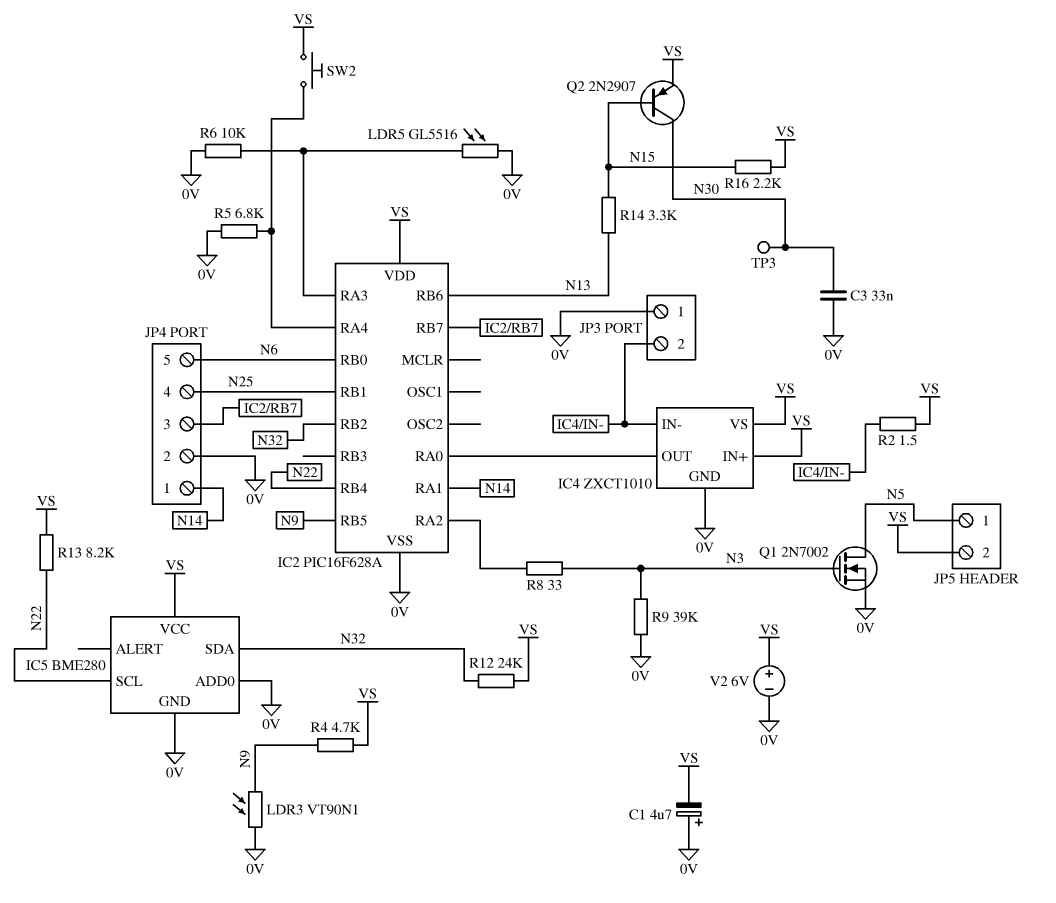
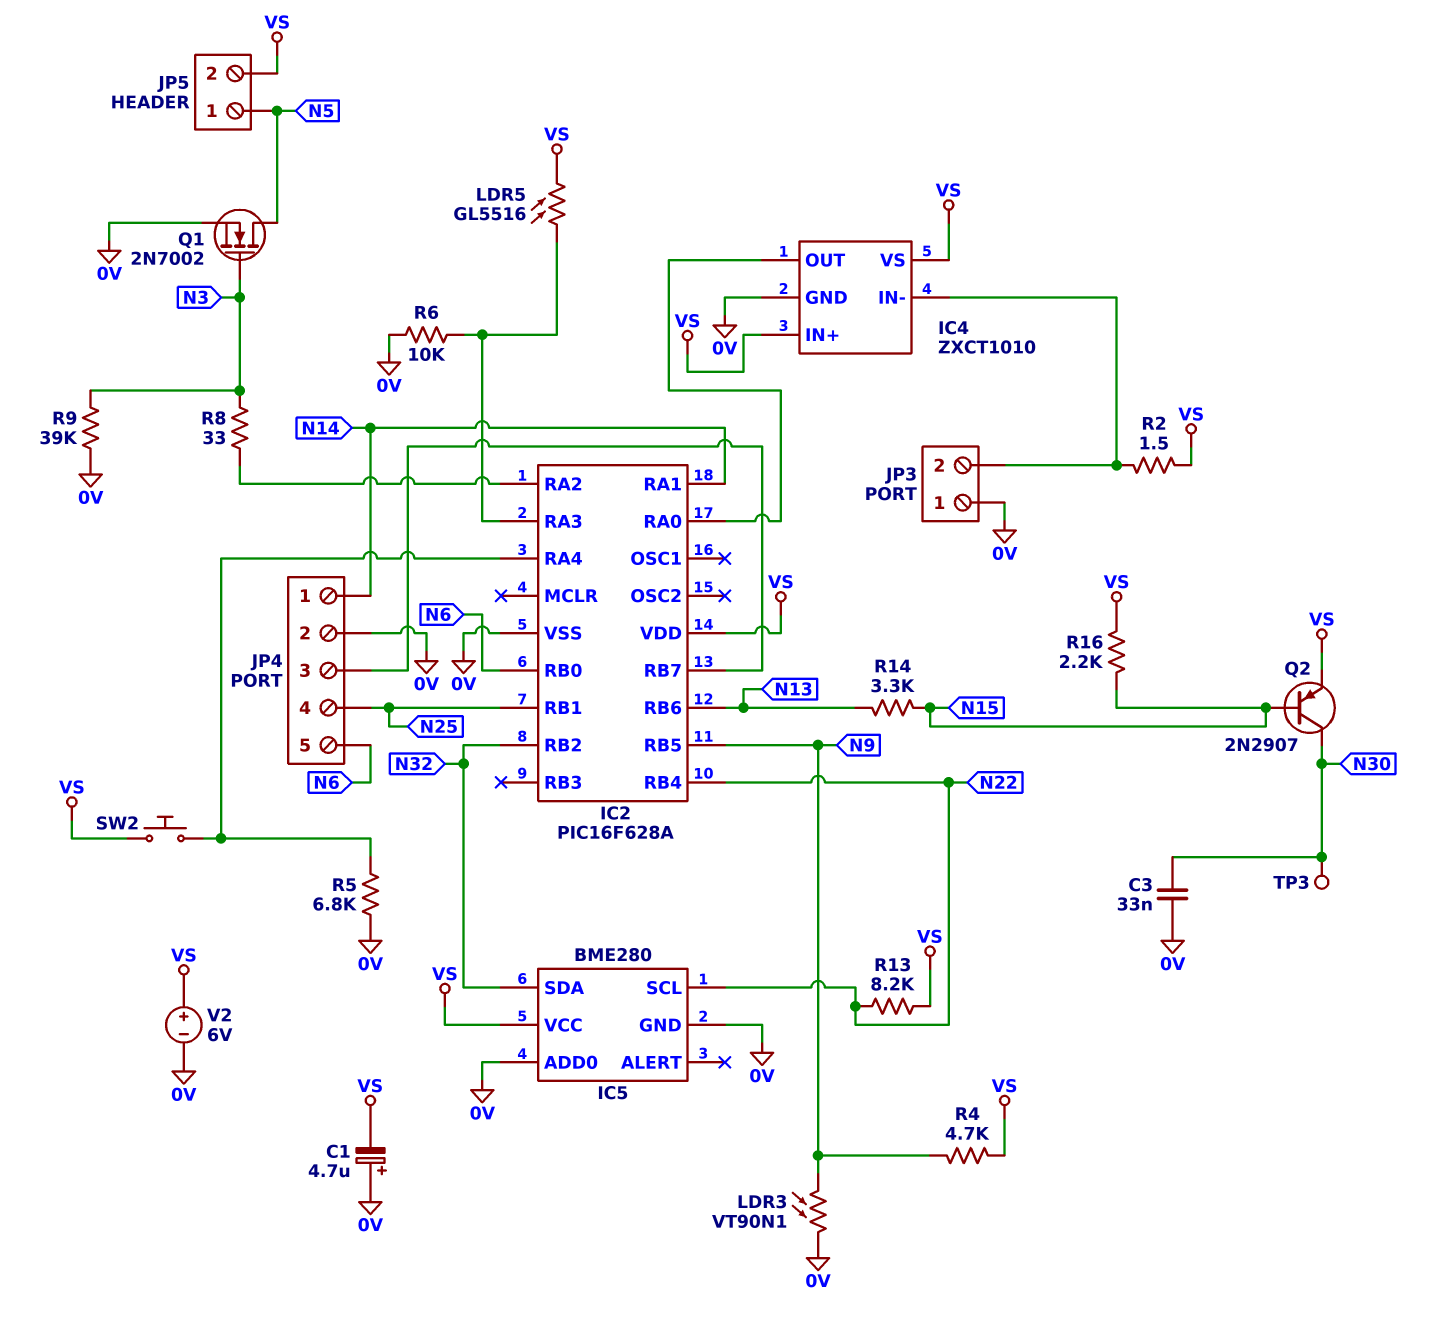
LDR5: GL5516 (0V, IC2/RA3) -> GL5516 (IC2/RA3, VS)
R12: 24k (N32, VS) -> none

